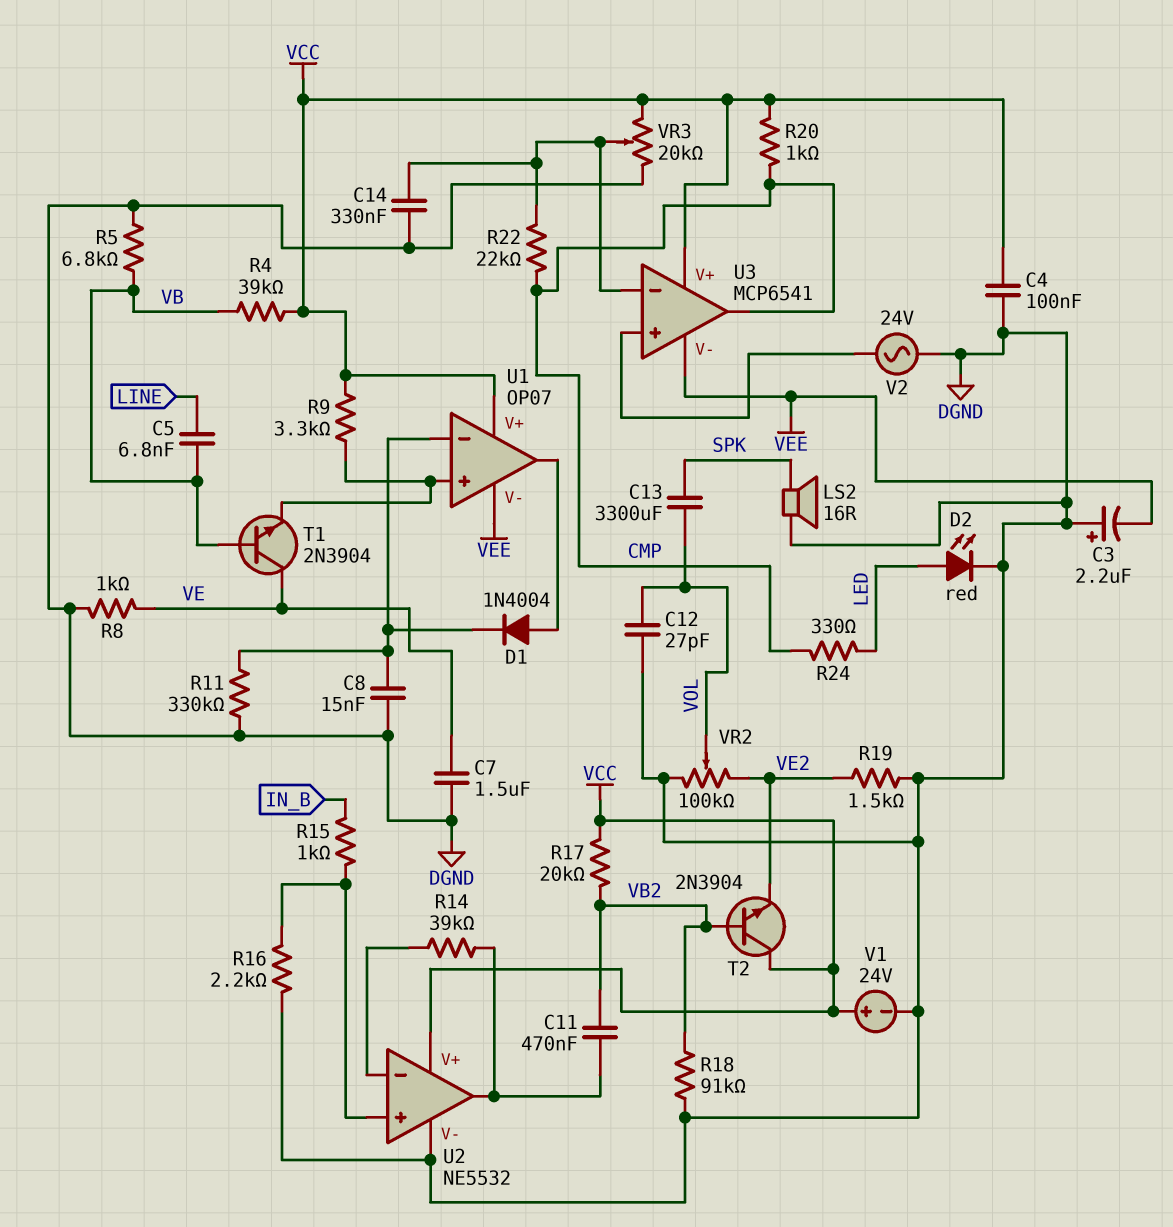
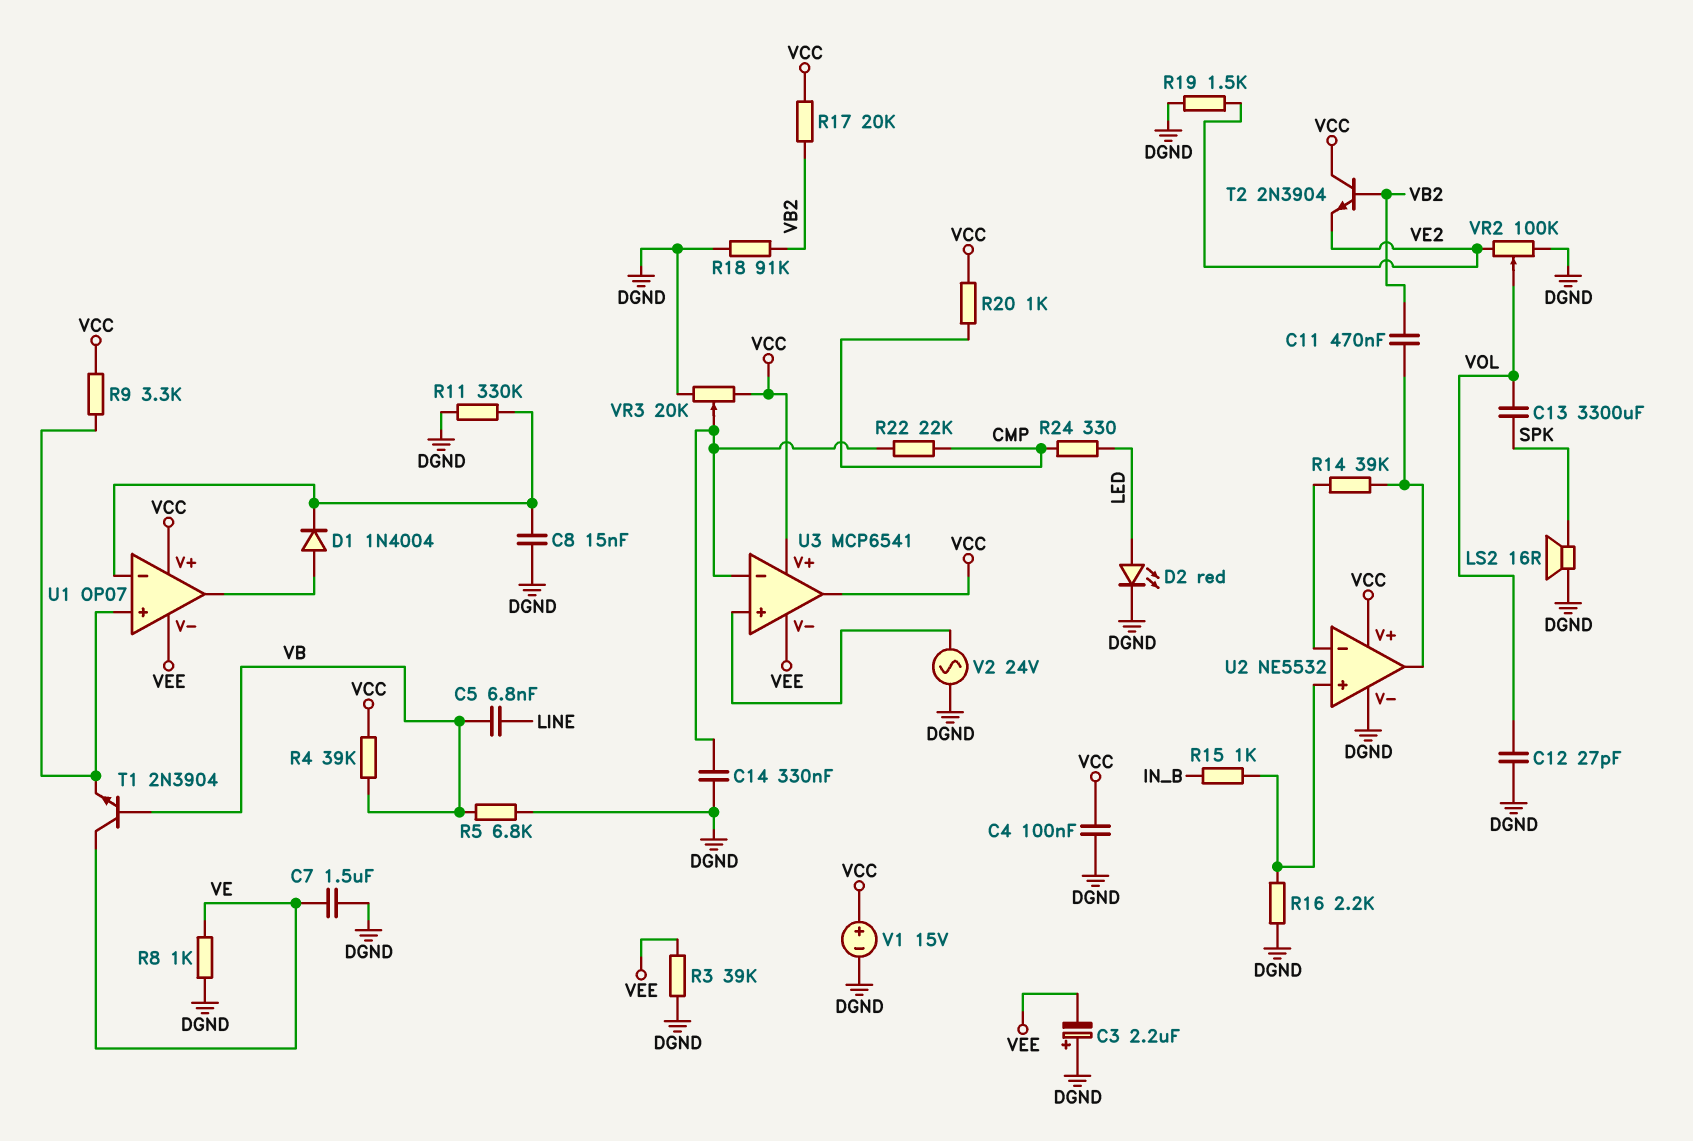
R3: none -> 39k (DGND, VEE)
U3 pin out: CMP -> VCC
V1: 24V (plus VCC, minus DGND) -> 15V (plus VCC, minus DGND)

